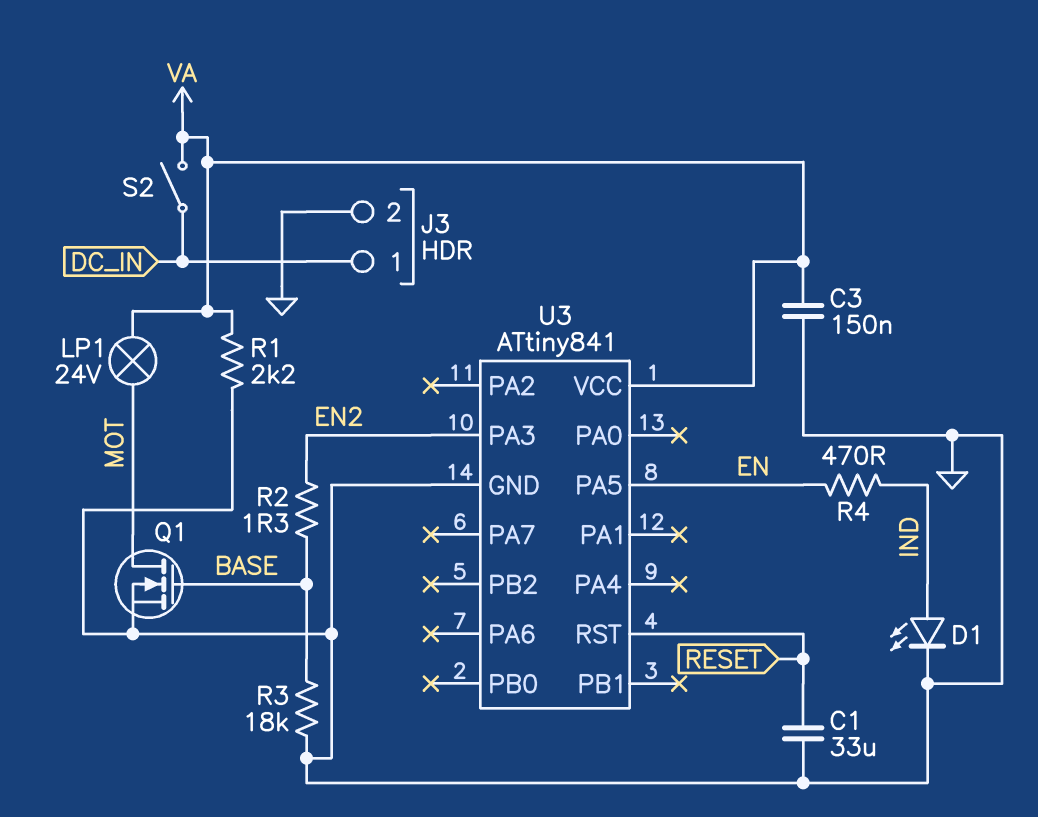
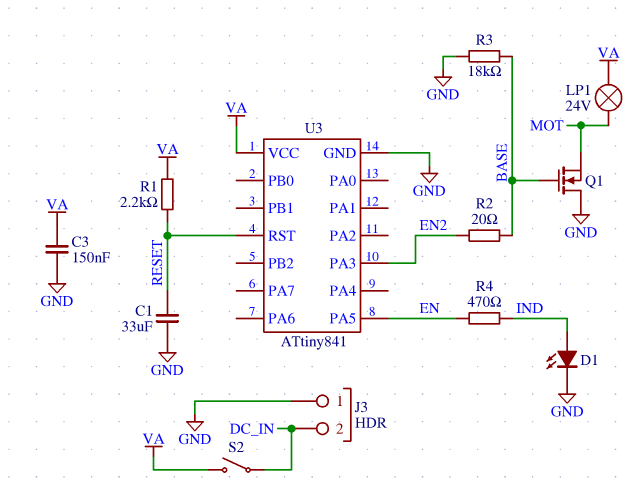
J3 pin 1: DC_IN -> GND
J3 pin 2: GND -> DC_IN
Q1: NMOS (G BASE, D MOT, S GND) -> NMOS (G BASE, D GND, S MOT)
R1: 2.2k (GND, VA) -> 2.2k (RESET, VA)
R2: 1.3 (BASE, EN2) -> 20 (BASE, EN2)

